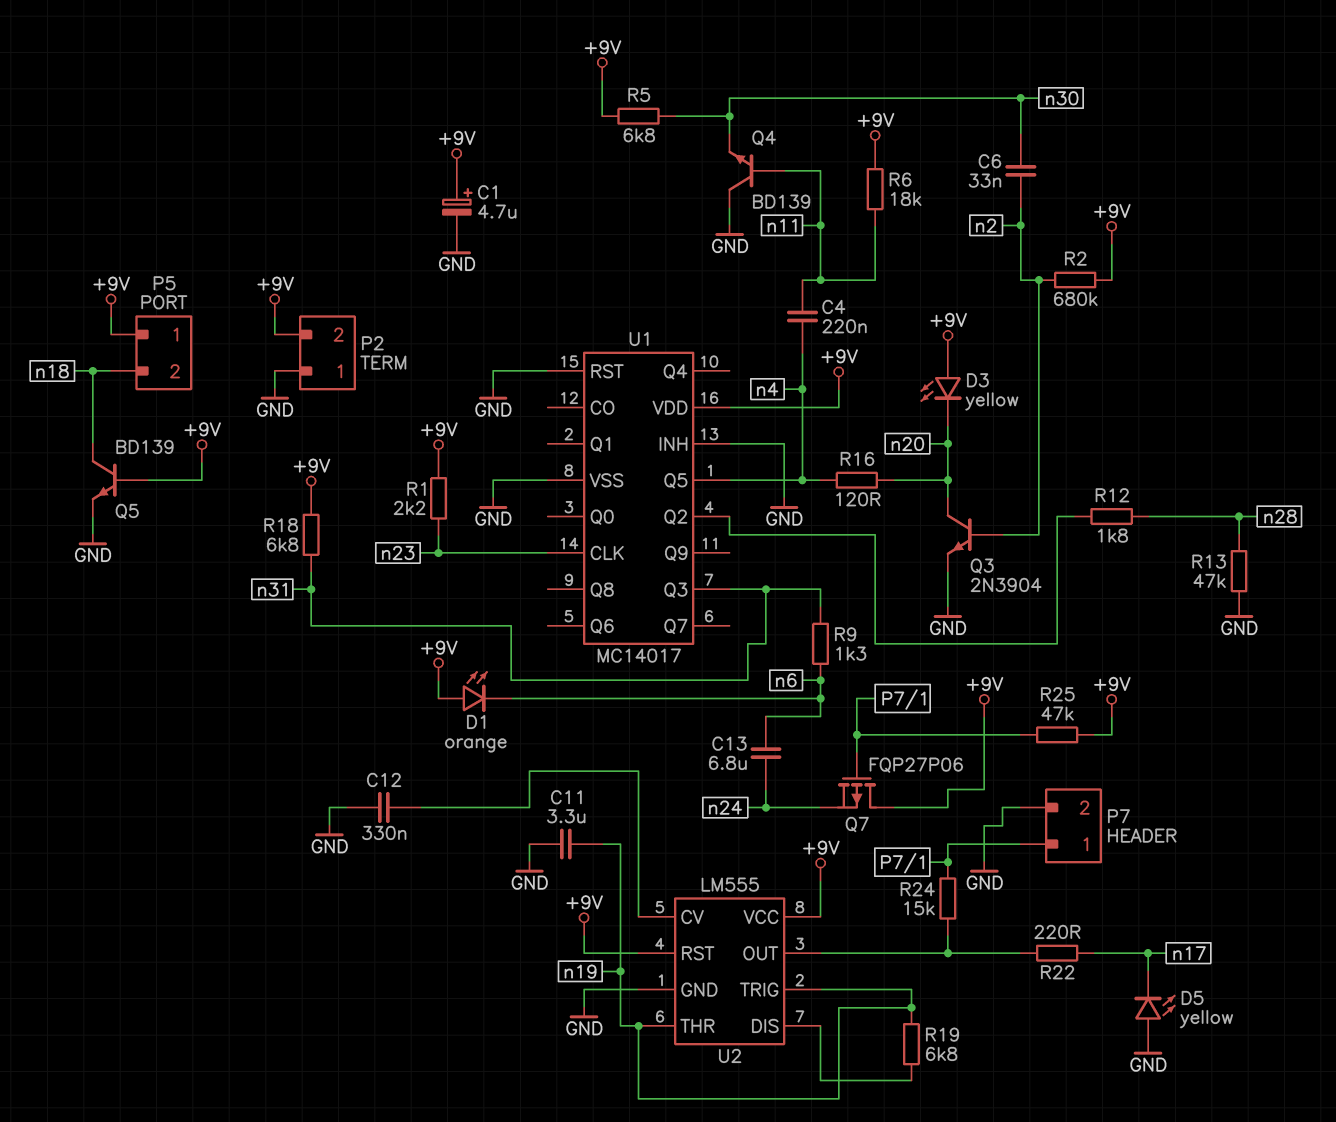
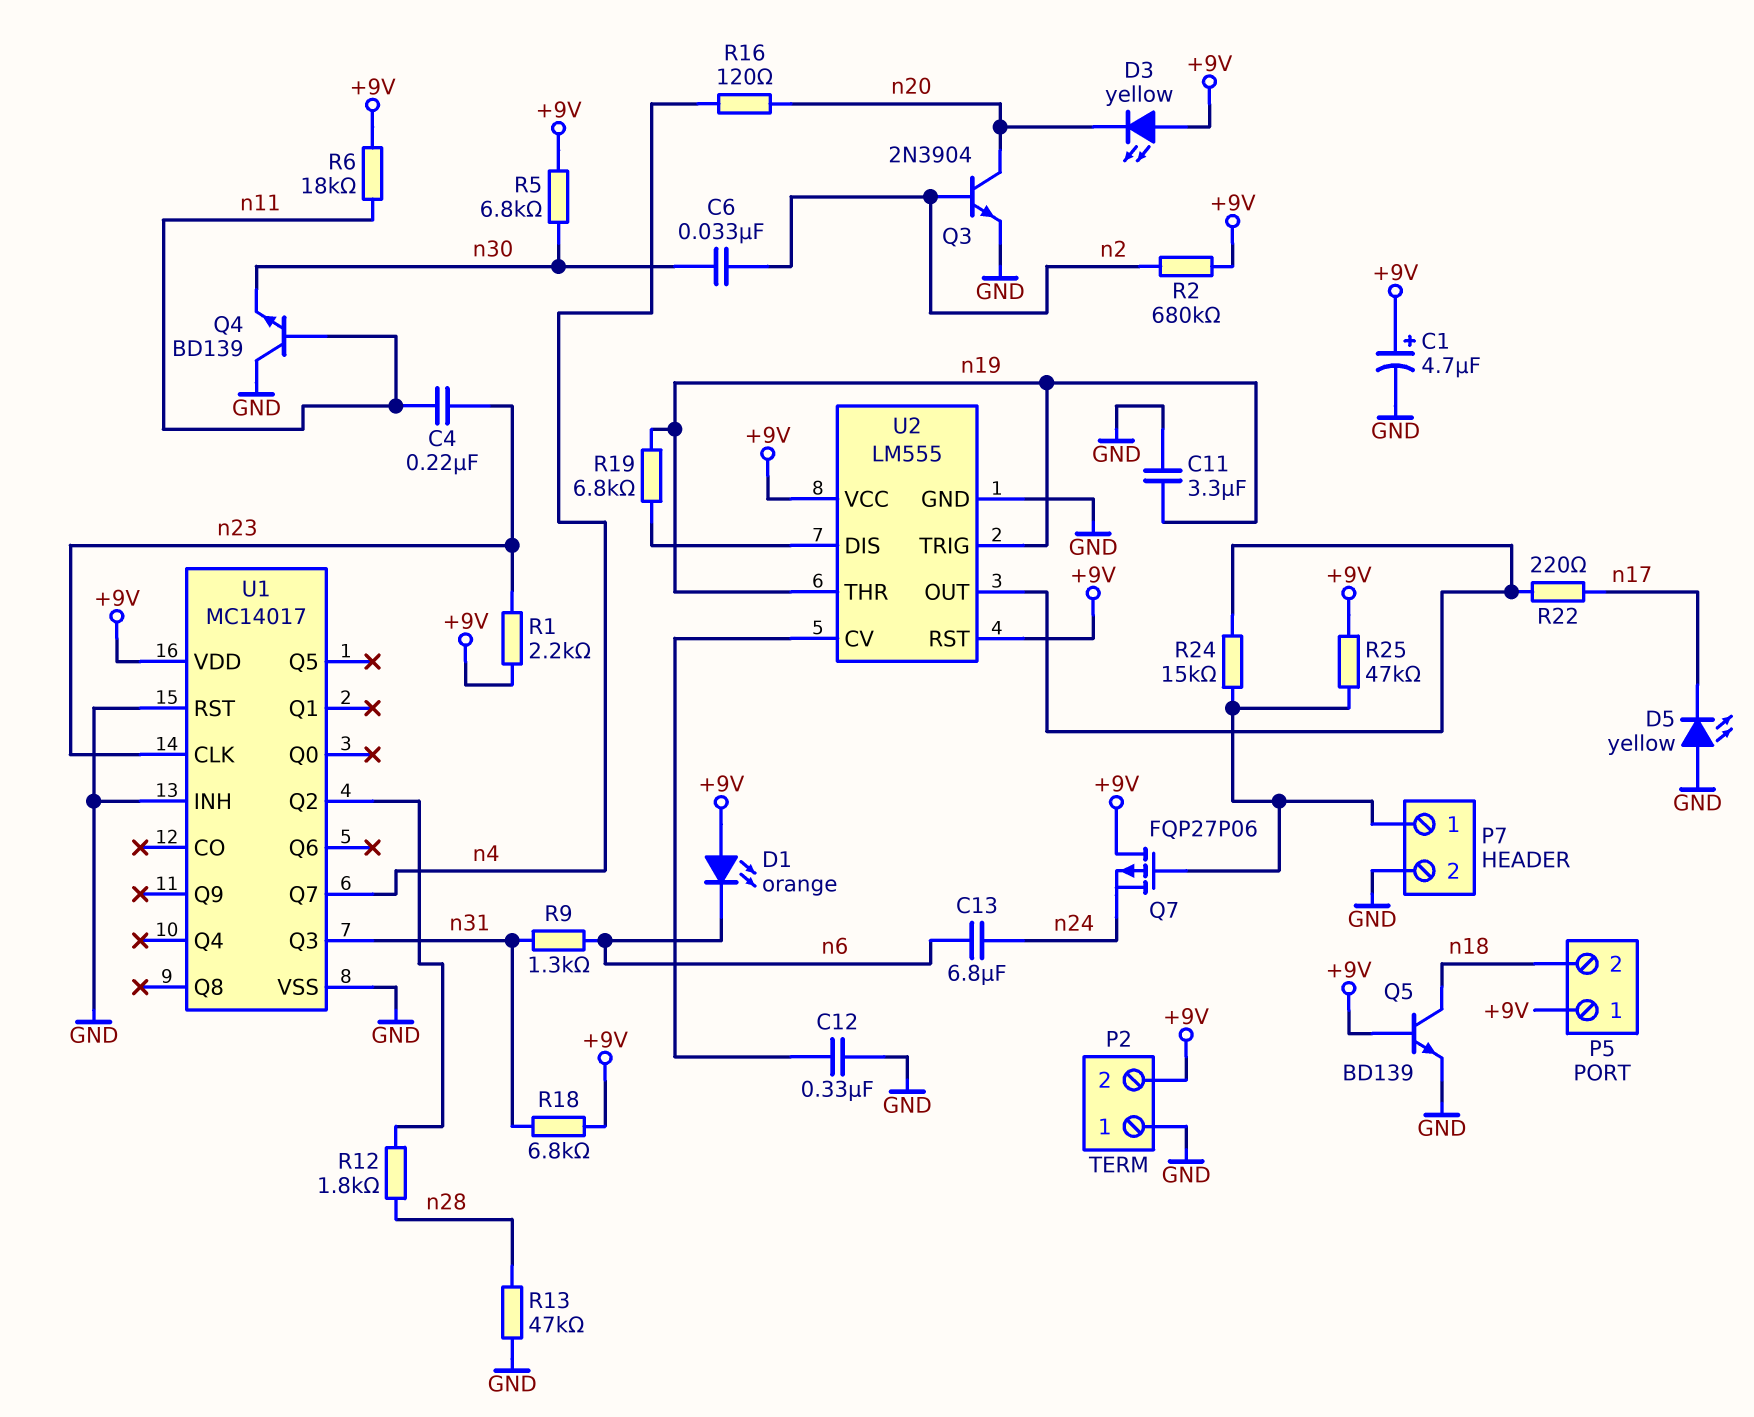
C4: 220nF (n4, n11) -> 220nF (n11, n23)
U1 pin Q5: n4 -> none
U1 pin Q7: none -> n4

